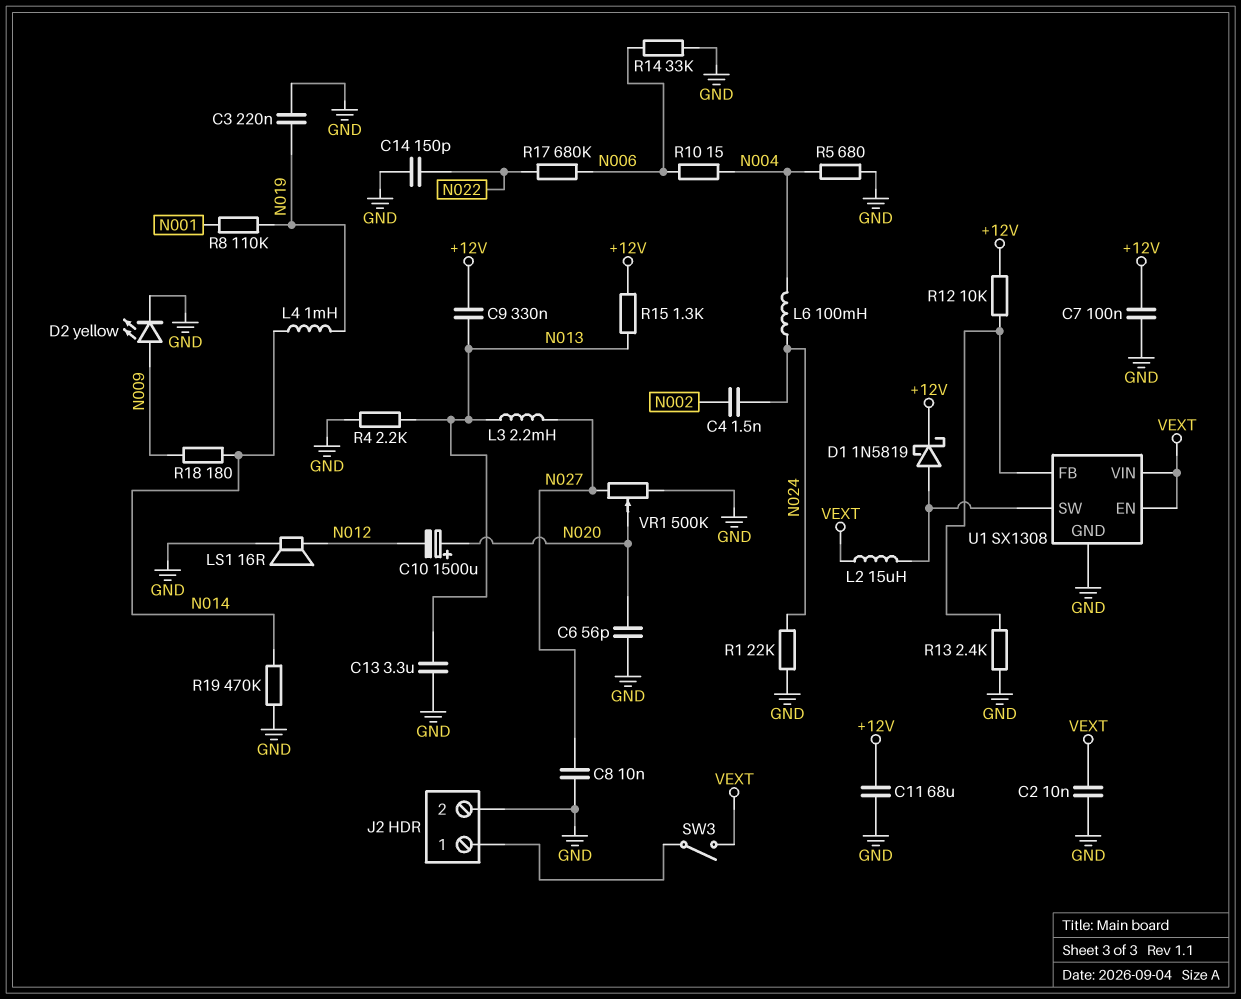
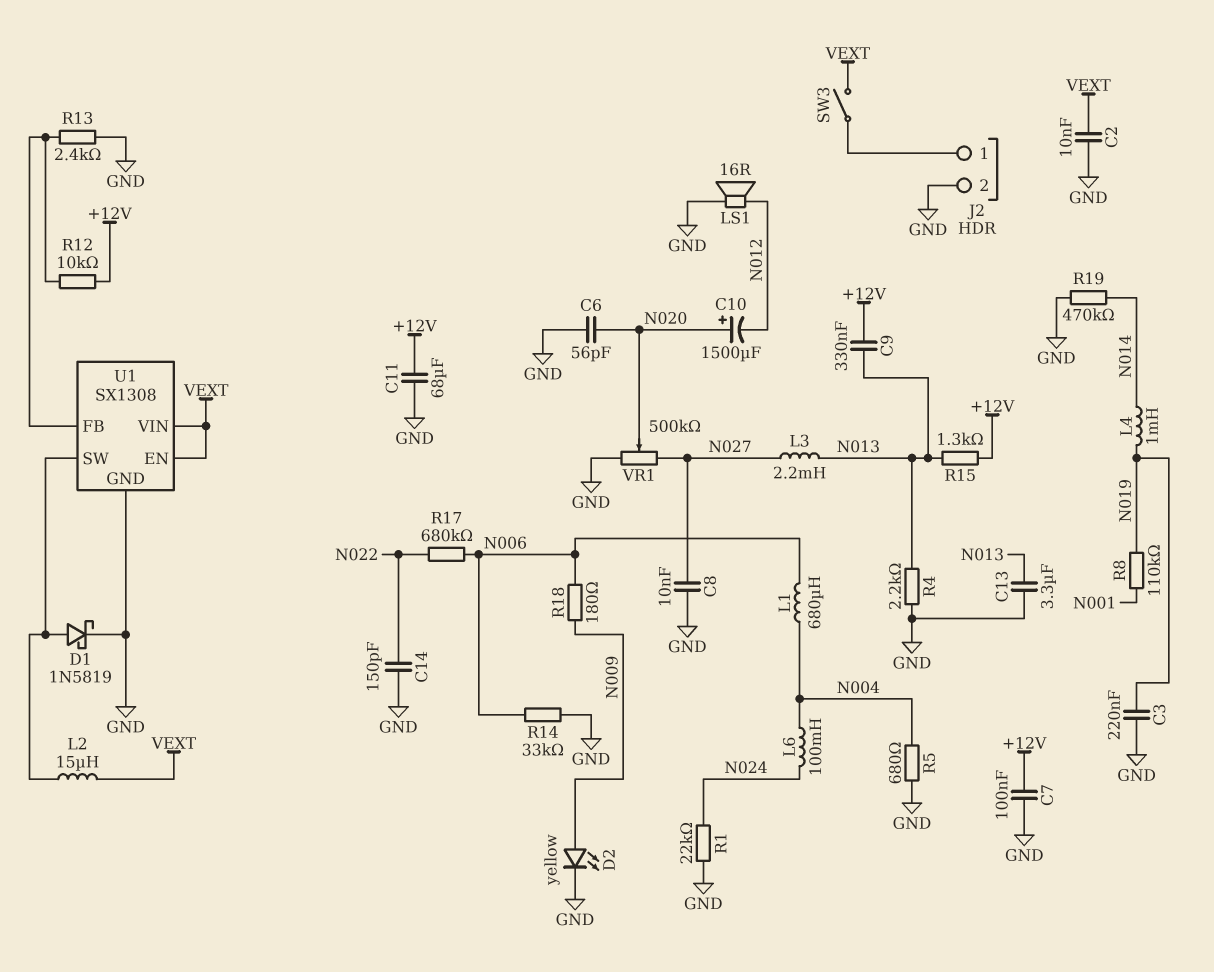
C4: 1.5nF (N002, N024) -> none
D1: schottky 1N5819 (A U1/SW, K +12V) -> schottky 1N5819 (A U1/SW, K GND)
L1: none -> 680uH (N004, N006)
R10: 15 (N004, N006) -> none
R18: 180 (N009, N014) -> 180 (N006, N009)

